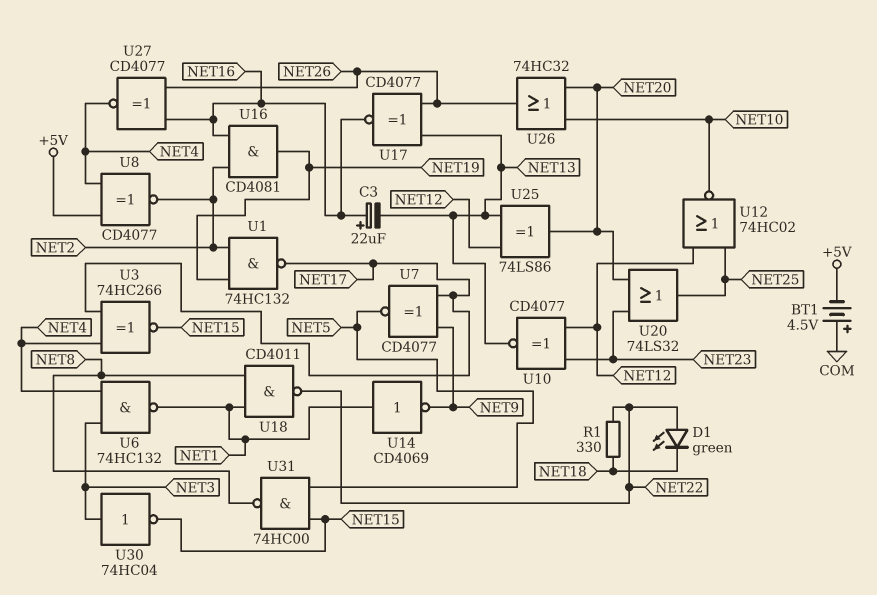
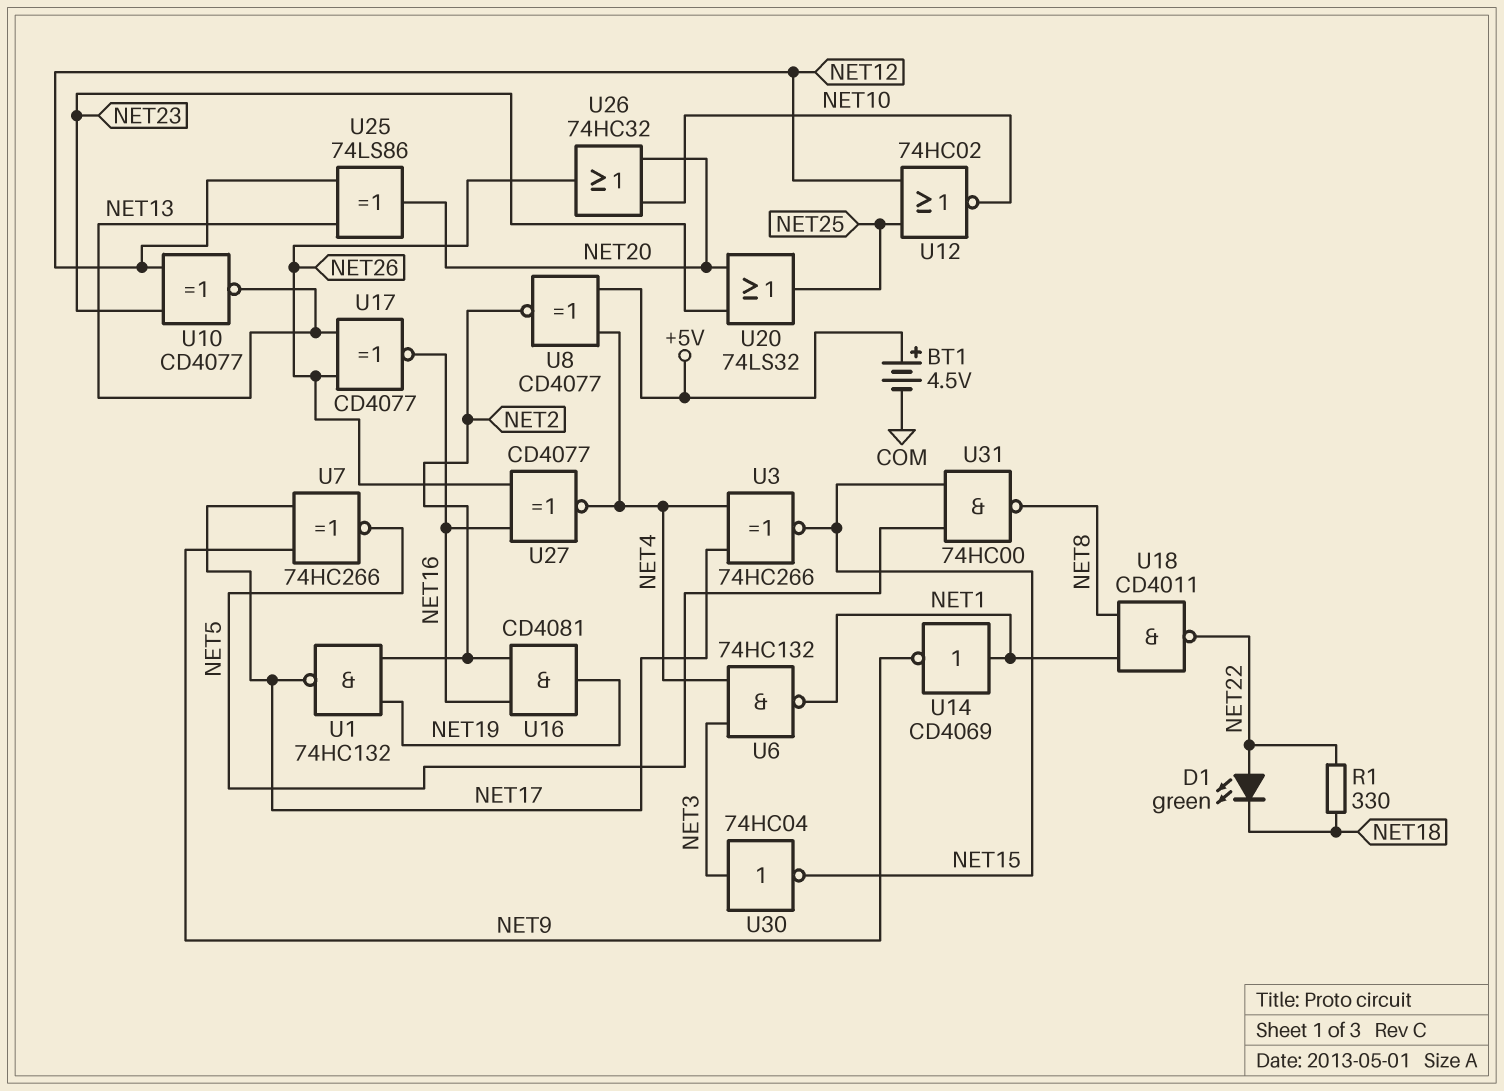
BT1: 4.5V (plus COM, minus +5V) -> 4.5V (plus +5V, minus COM)
C3: 22uF (plus NET16, minus NET13) -> none
U7: XNOR CD4077 (in NET9, in NET17, out NET5) -> XNOR 74HC266 (in NET9, in NET17, out NET5)

